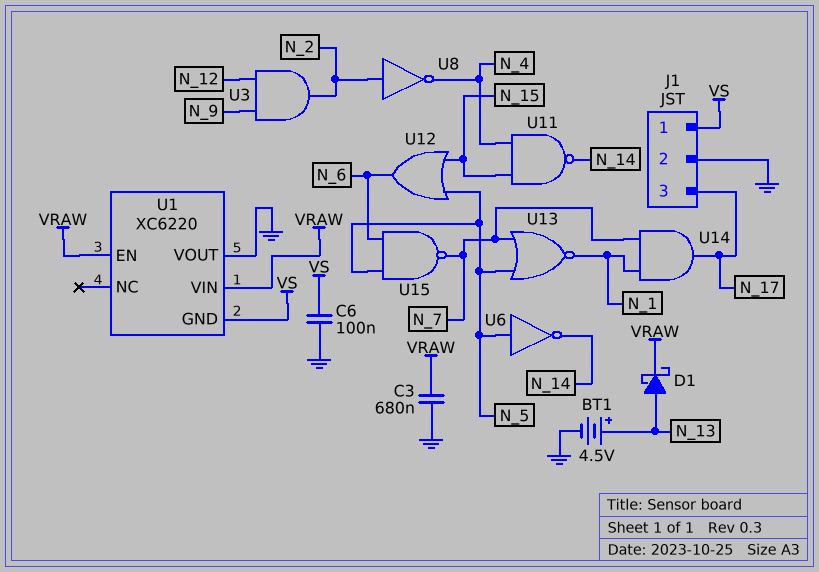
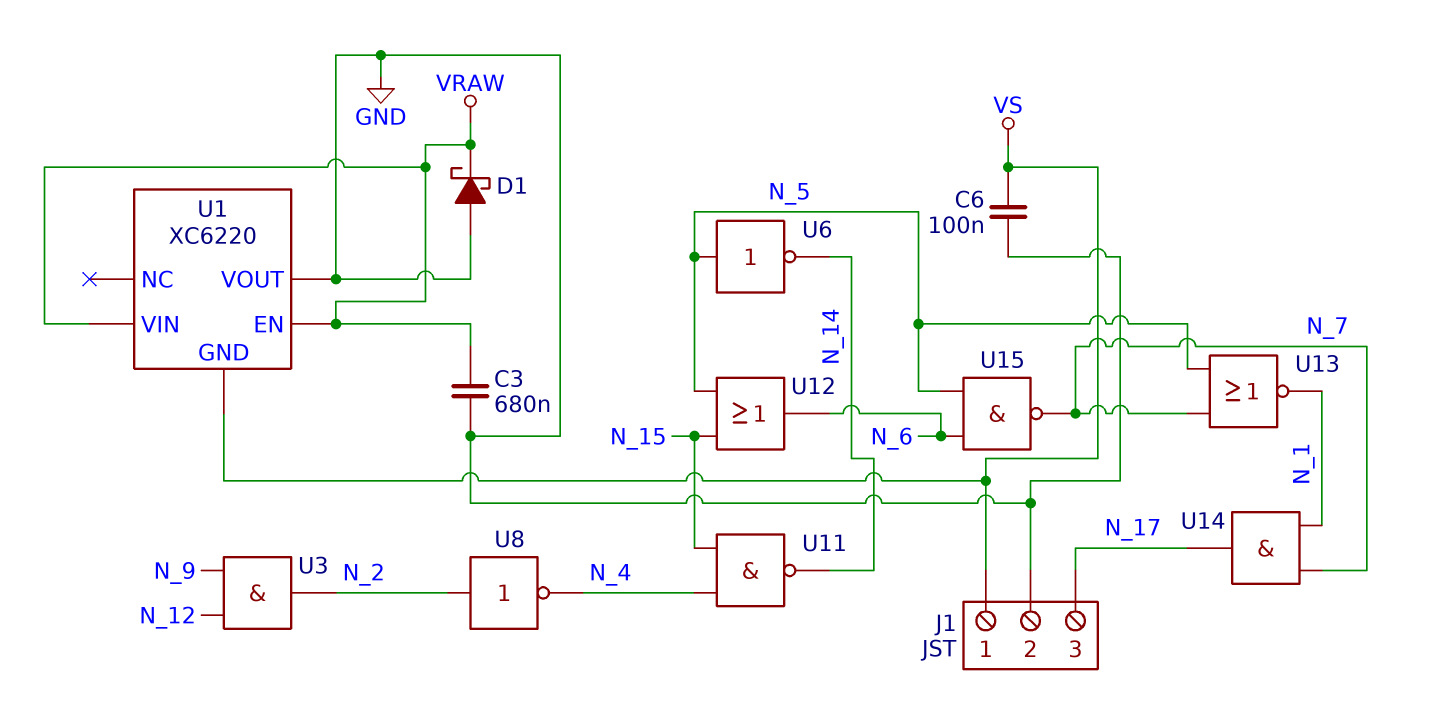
BT1: 4.5V (plus N_13, minus GND) -> none
D1: schottky (A N_13, K VRAW) -> schottky (A GND, K VRAW)

